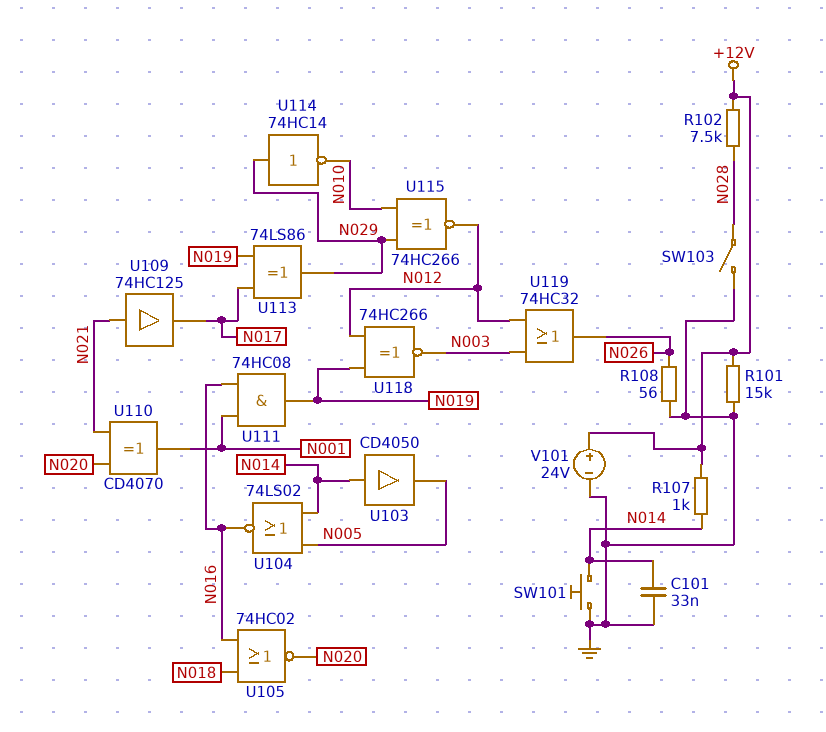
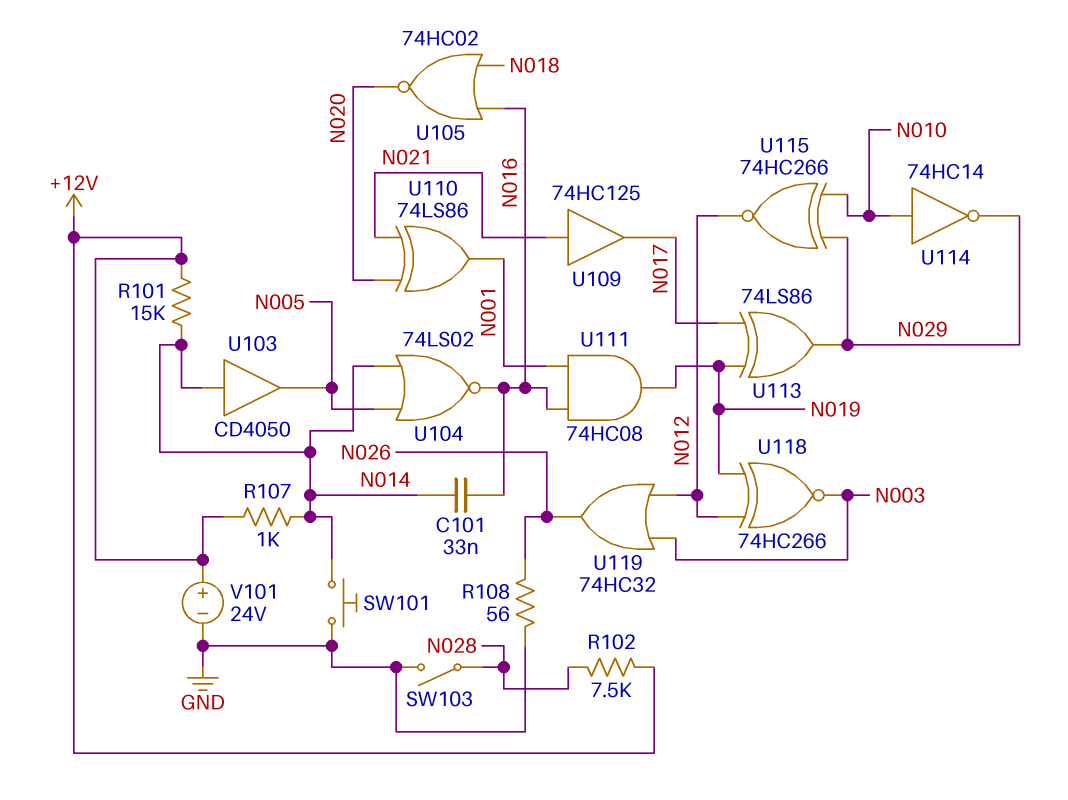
C101: 33nF (GND, N014) -> 33nF (N014, N016)
R101: 15k (+12V, GND) -> 15k (+12V, N014)
U110: XOR CD4070 (in N020, in N021, out N001) -> XOR 74LS86 (in N020, in N021, out N001)
U114: NOT 74HC14 (in N029, out N010) -> NOT 74HC14 (in N010, out N029)

